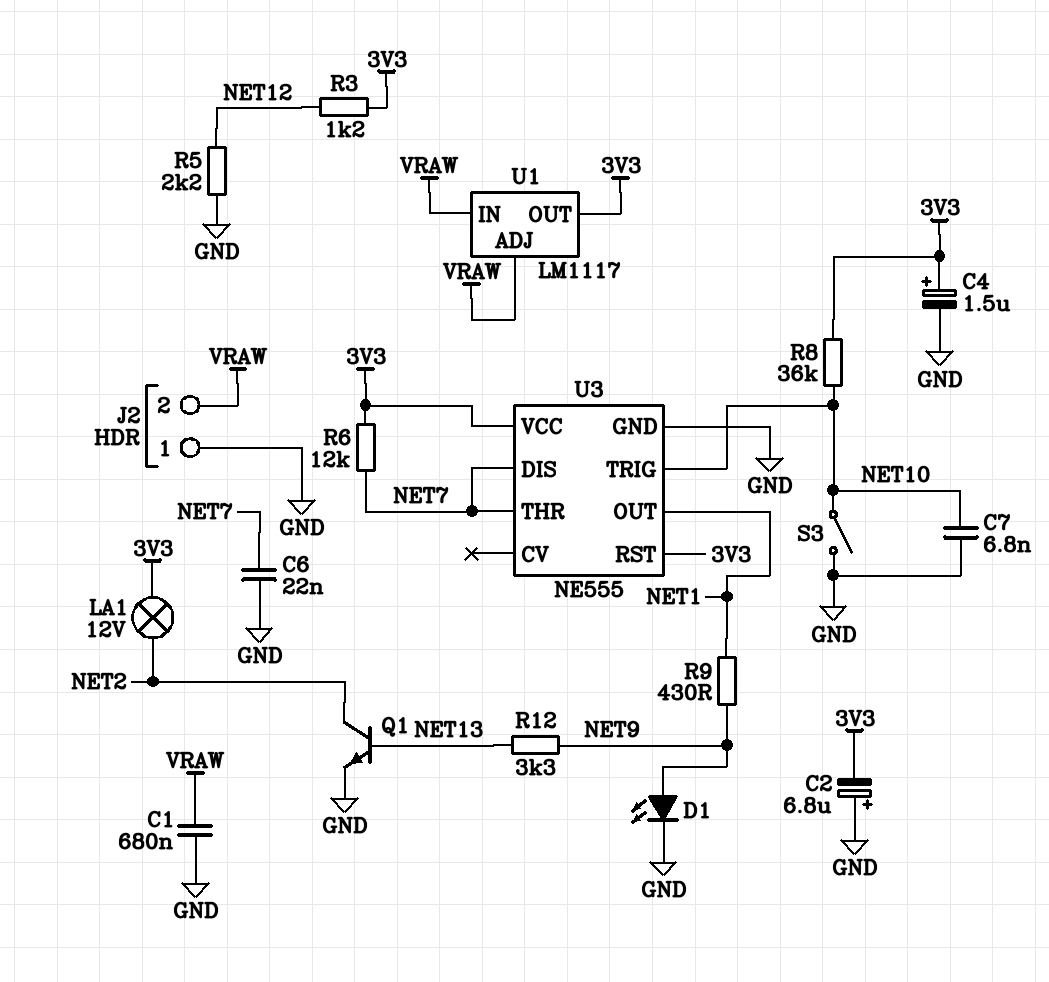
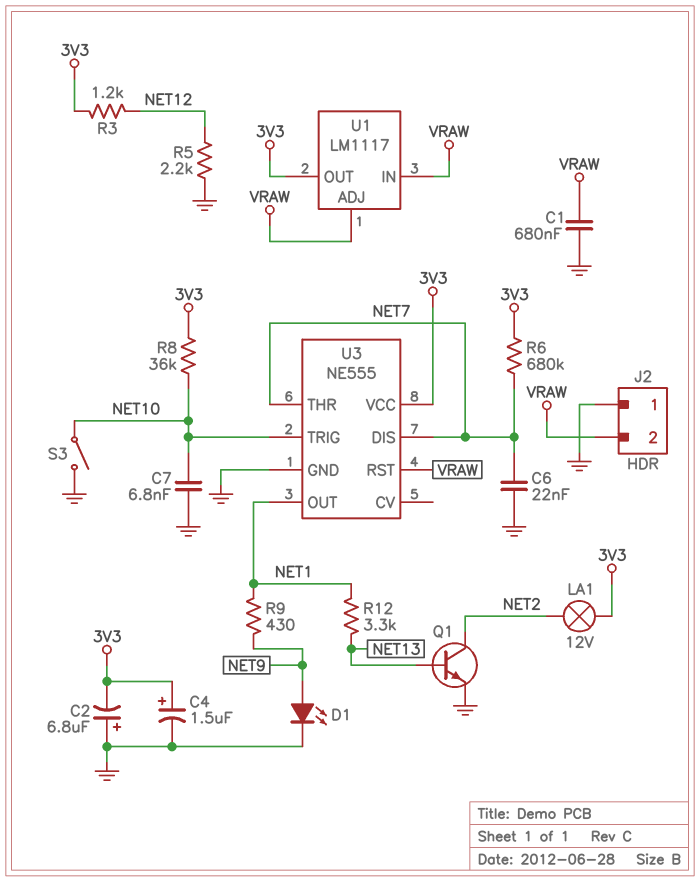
R6: 12k (3V3, NET7) -> 680k (3V3, NET7)
R12: 3.3k (NET9, NET13) -> 3.3k (NET1, NET13)
U3 pin RST: 3V3 -> VRAW

